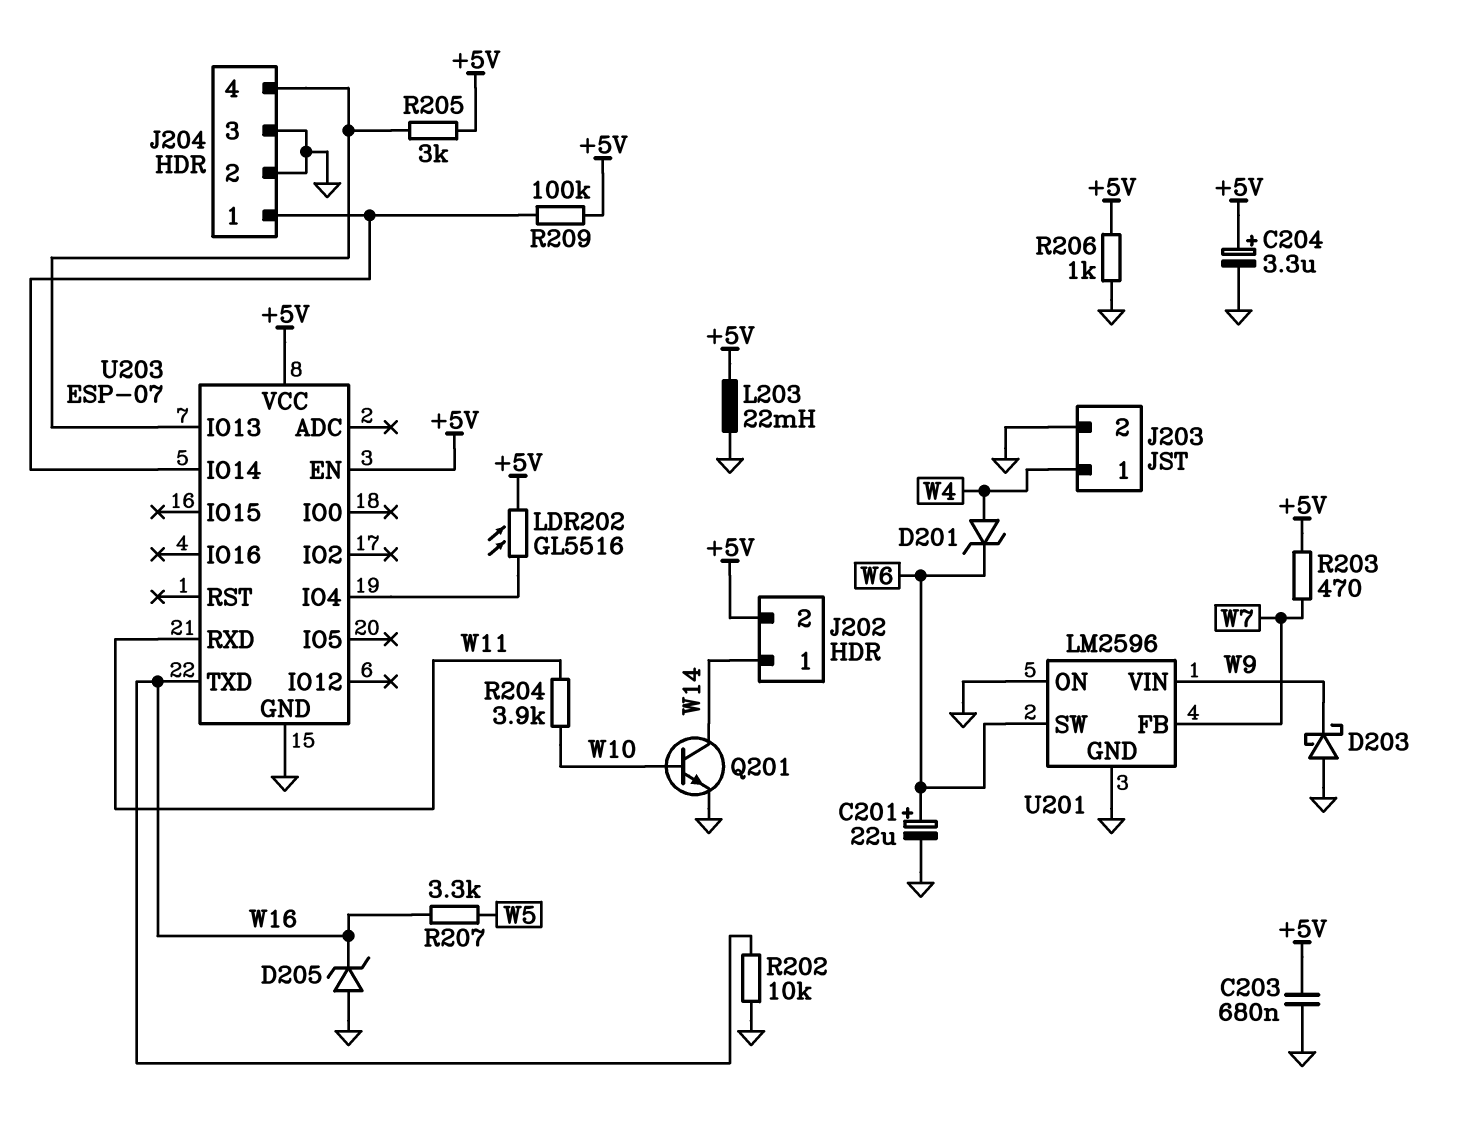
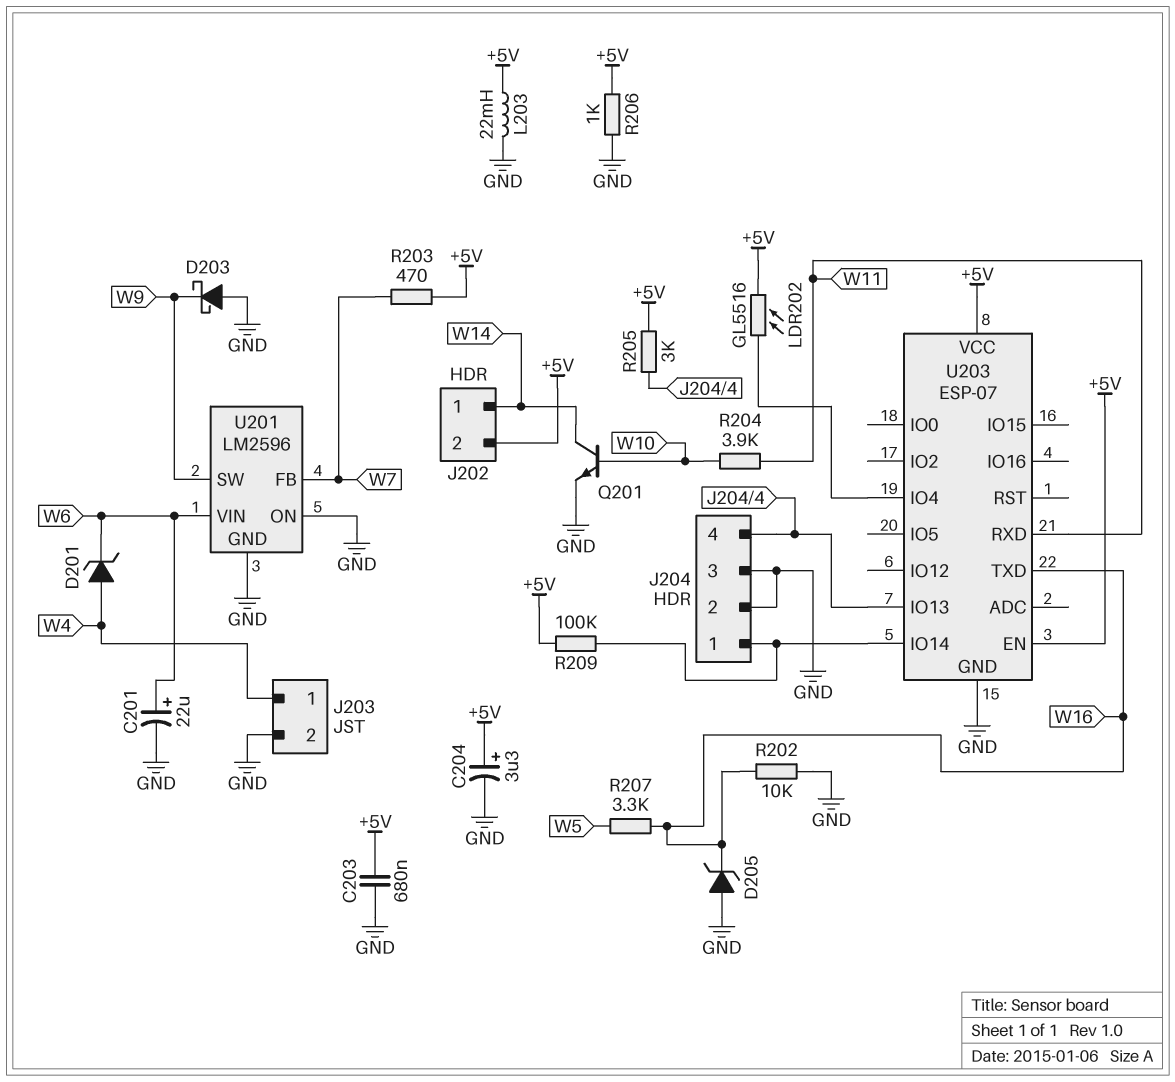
U201 pin SW: W6 -> W9
U201 pin VIN: W9 -> W6

